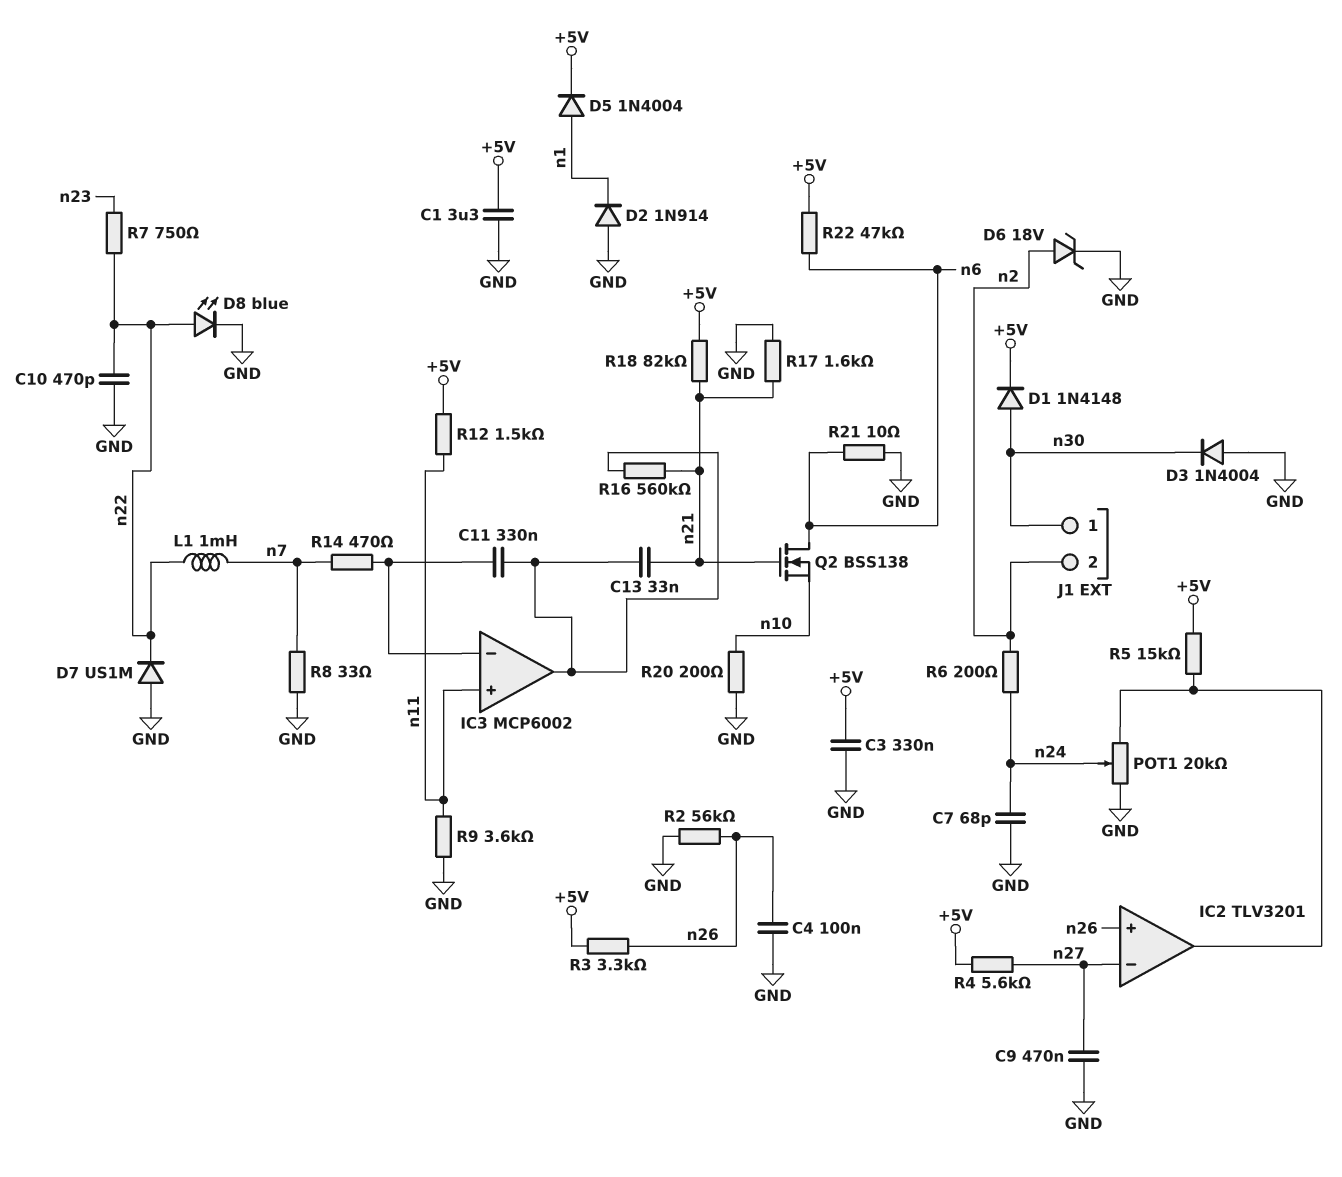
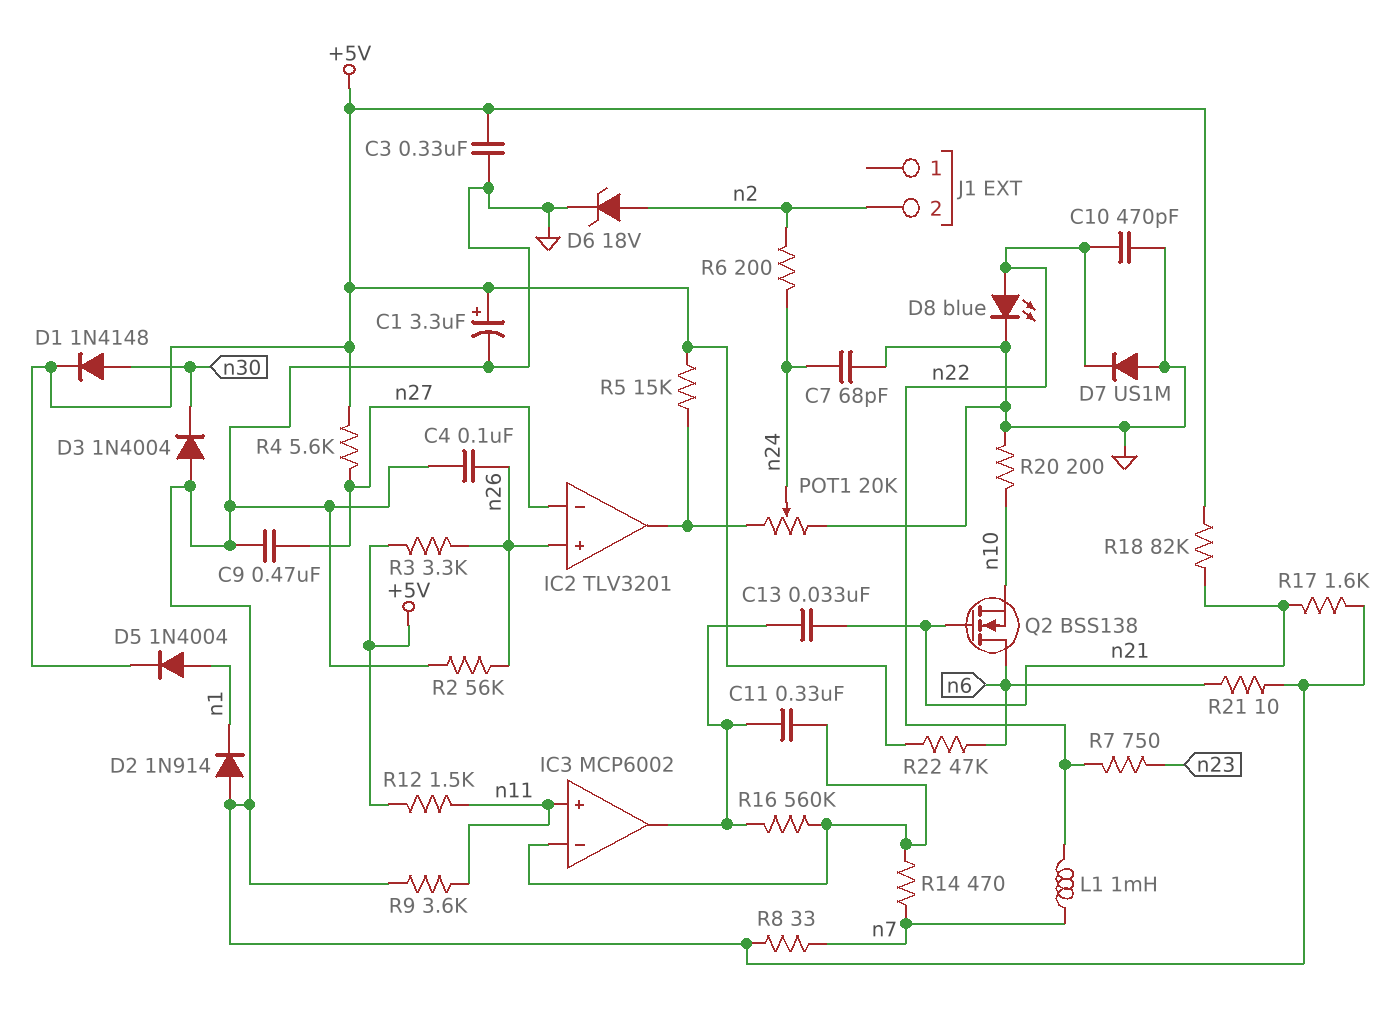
C1: 3.3uF (+5V, GND) -> 3.3uF (plus +5V, minus GND)
J1 pin 1: n30 -> none
R16: 560k (IC3/out, n21) -> 560k (IC3/in-, IC3/out)

